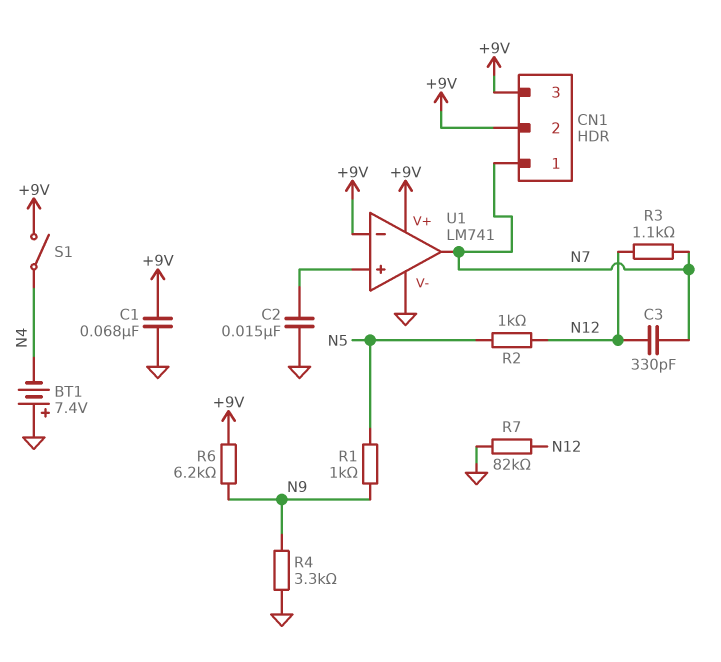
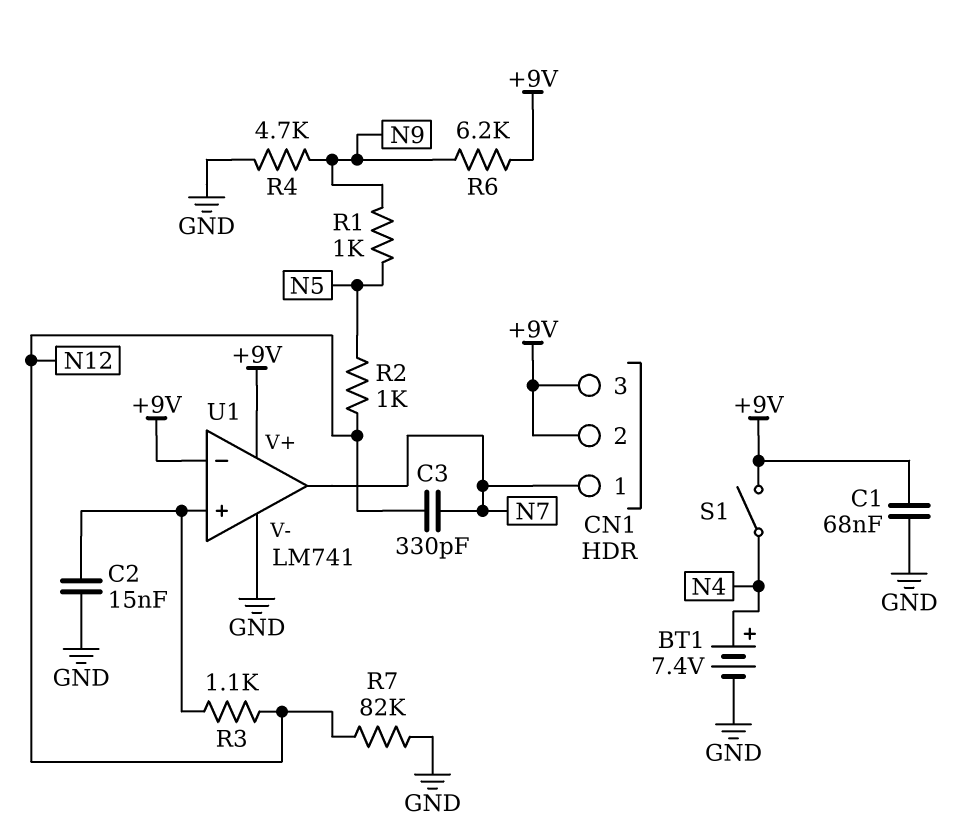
BT1: 7.4V (plus GND, minus N4) -> 7.4V (plus N4, minus GND)
R3: 1.1k (N7, N12) -> 1.1k (N12, U1/in+)
R4: 3.3k (GND, N9) -> 4.7k (GND, N9)

